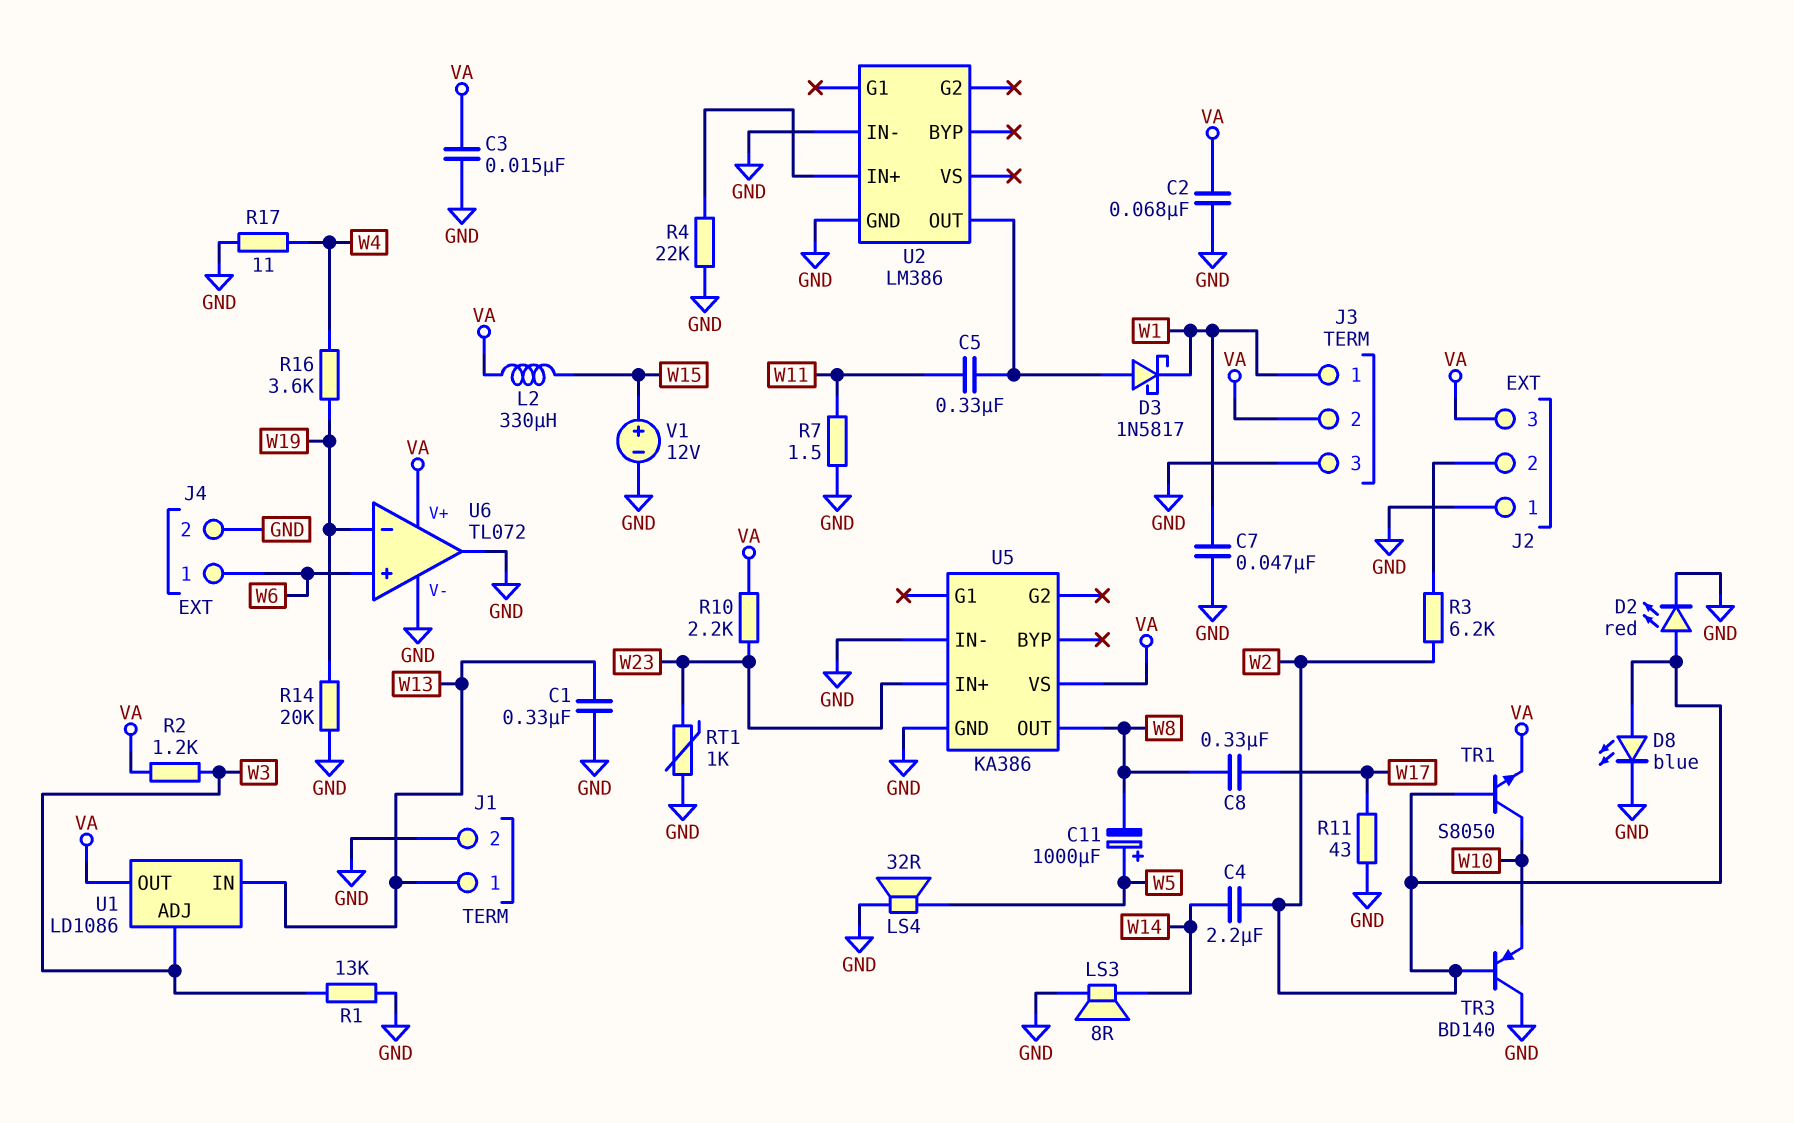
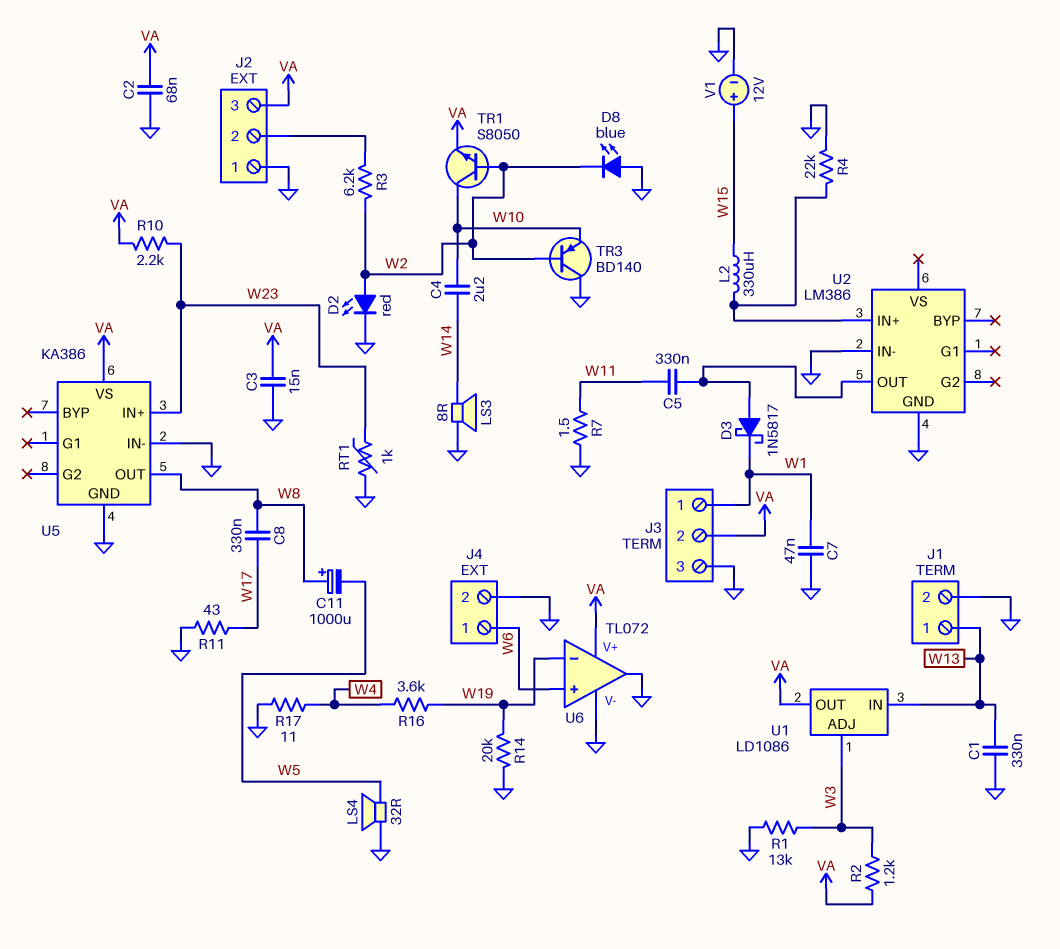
C4: 2.2uF (W2, W14) -> 2.2uF (W10, W14)
C11: 1000uF (plus W5, minus W8) -> 1000uF (plus W8, minus W5)
D8: LED blue (A W2, K GND) -> LED blue (A GND, K W2)
L2: 330uH (VA, W15) -> 330uH (U2/IN+, W15)

